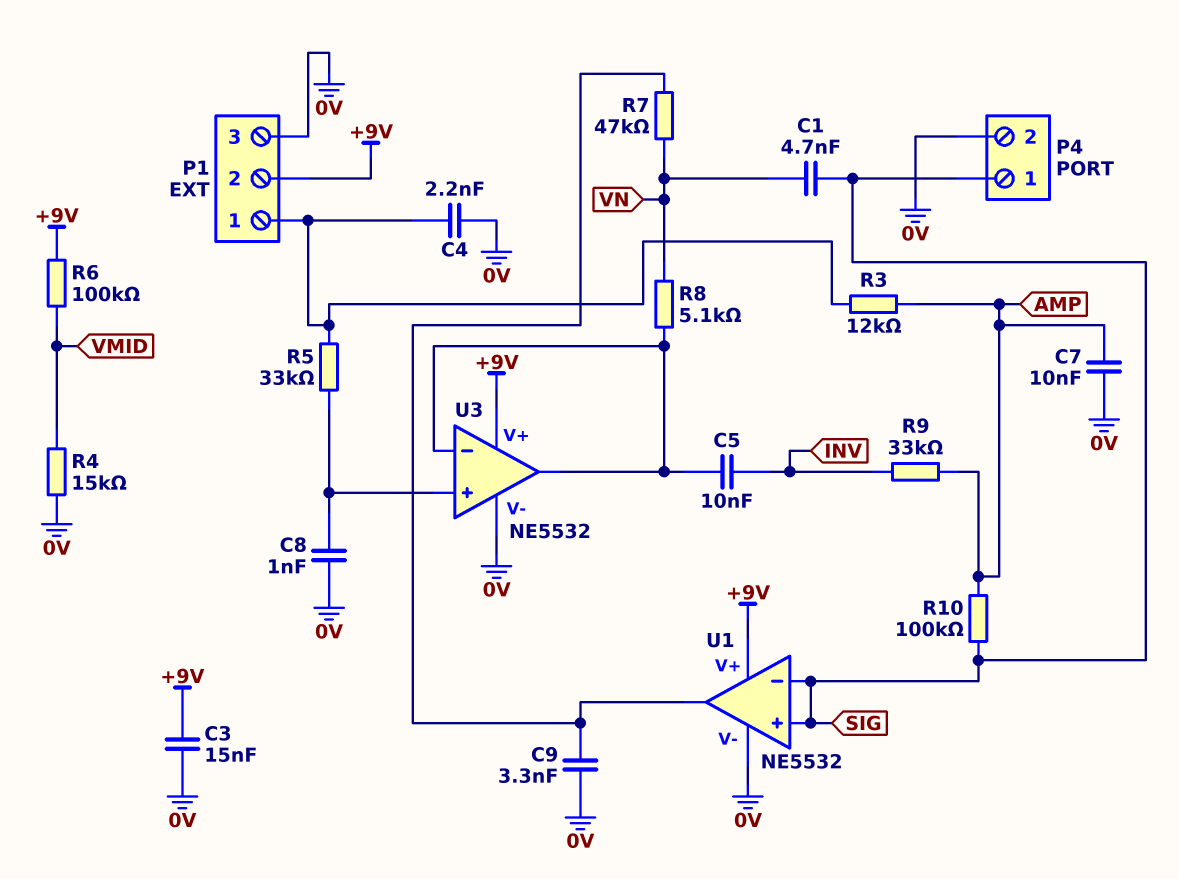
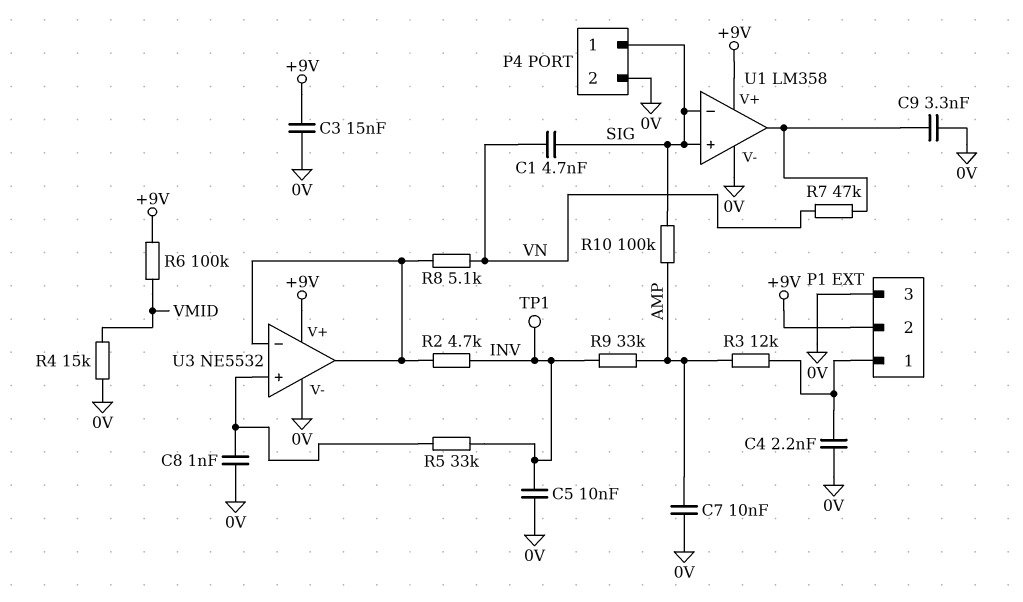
C5: 10nF (INV, U3/in-) -> 10nF (0V, INV)
R2: none -> 4.7k (INV, U3/in-)
R5: 33k (P1/1, U3/in+) -> 33k (INV, U3/in+)
TP1: none -> test point (INV)
U1: NE5532 -> LM358

